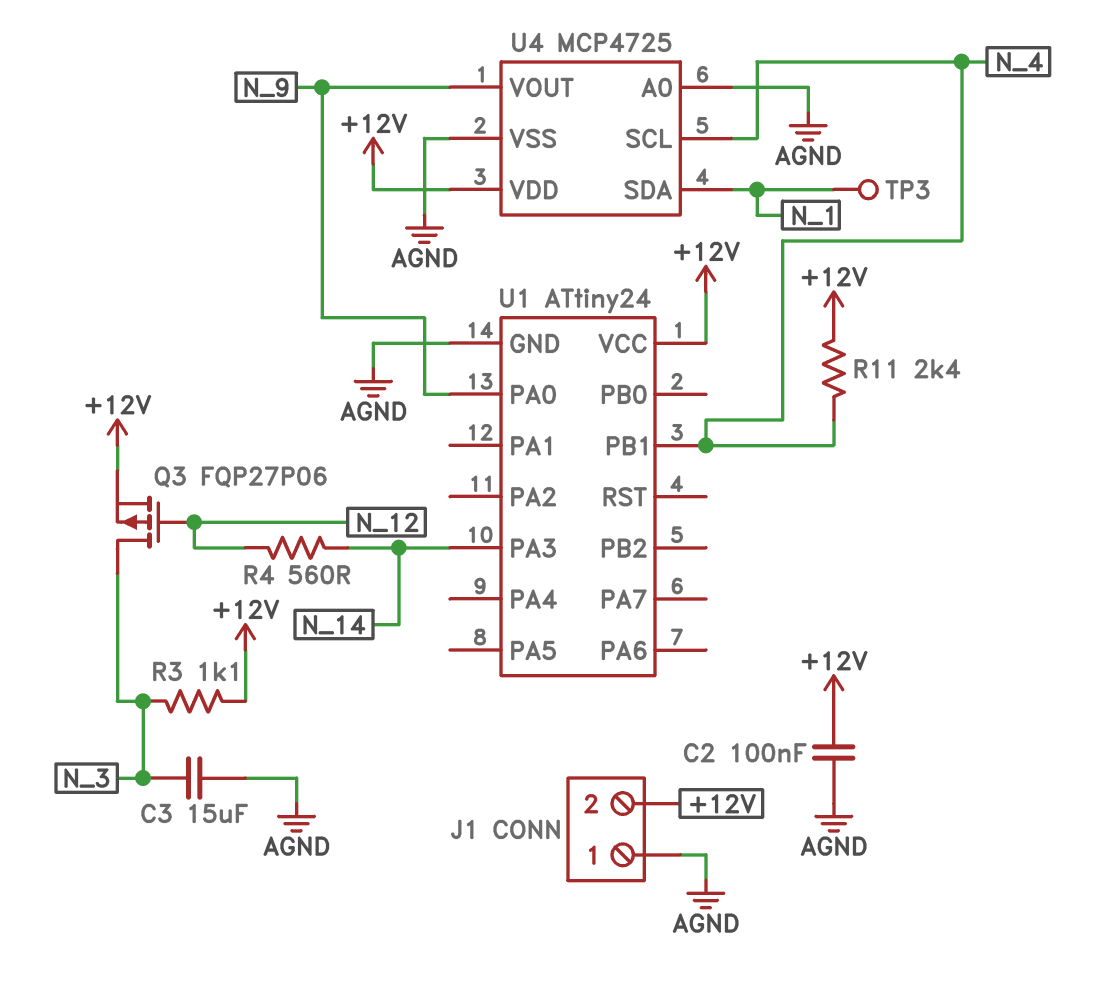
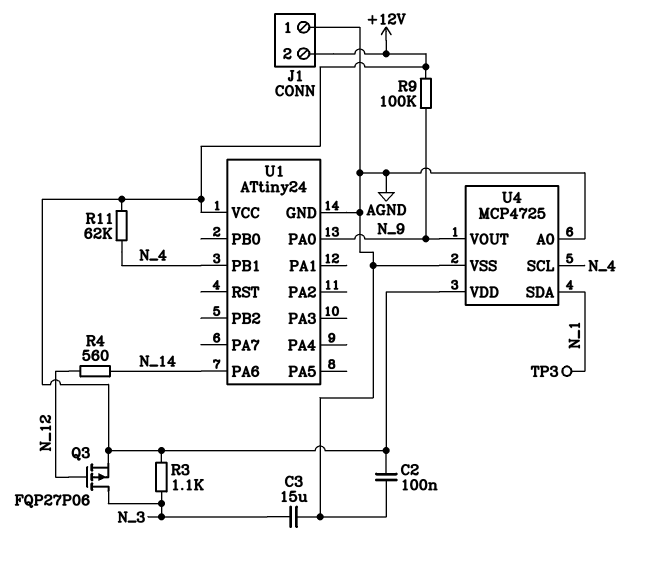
R9: none -> 100k (+12V, N_9)
R11: 2.4k (+12V, N_4) -> 62k (+12V, N_4)
U1 pin PA3: N_14 -> none
U1 pin PA6: none -> N_14

